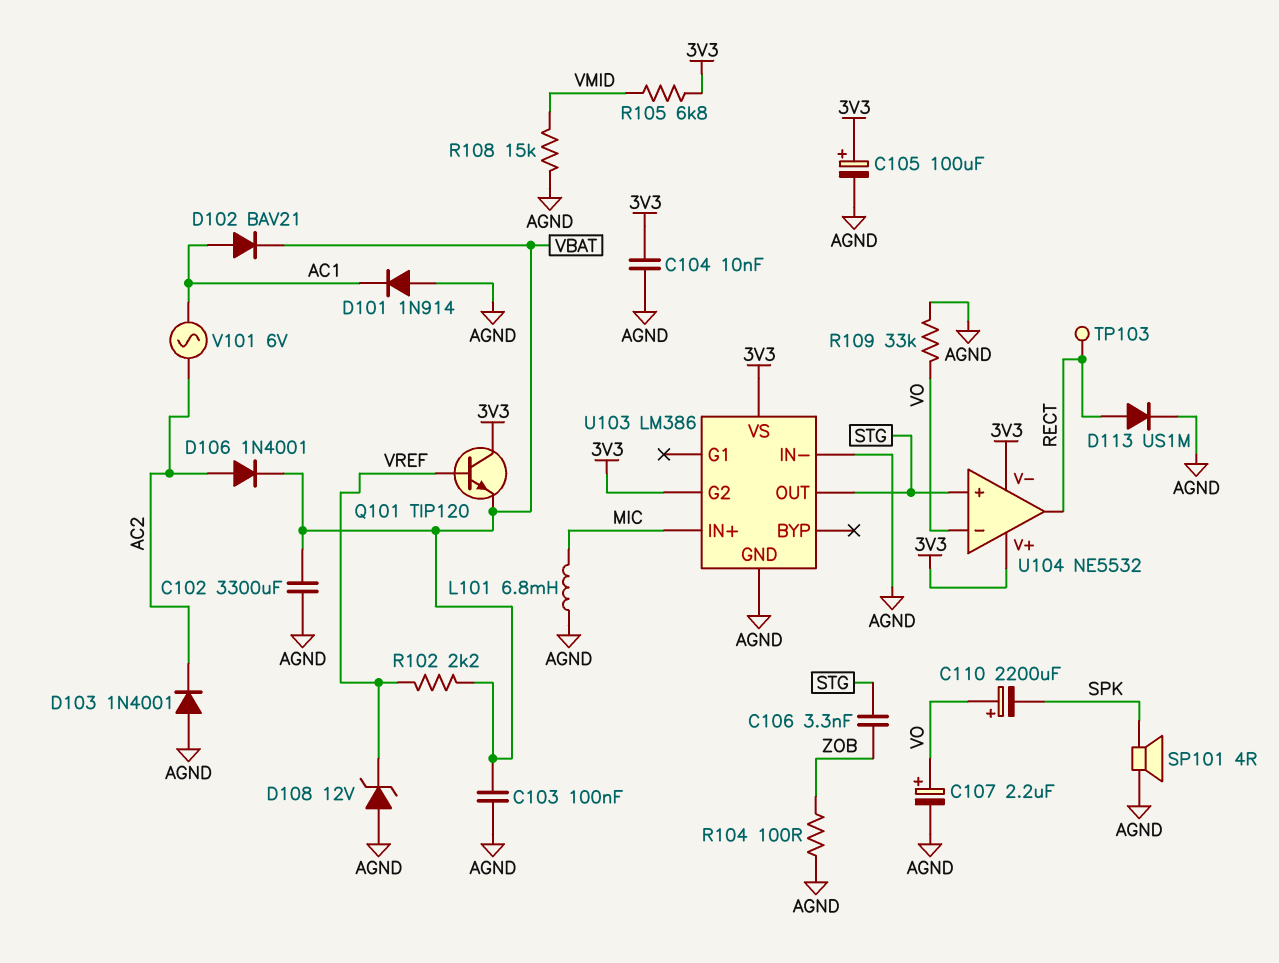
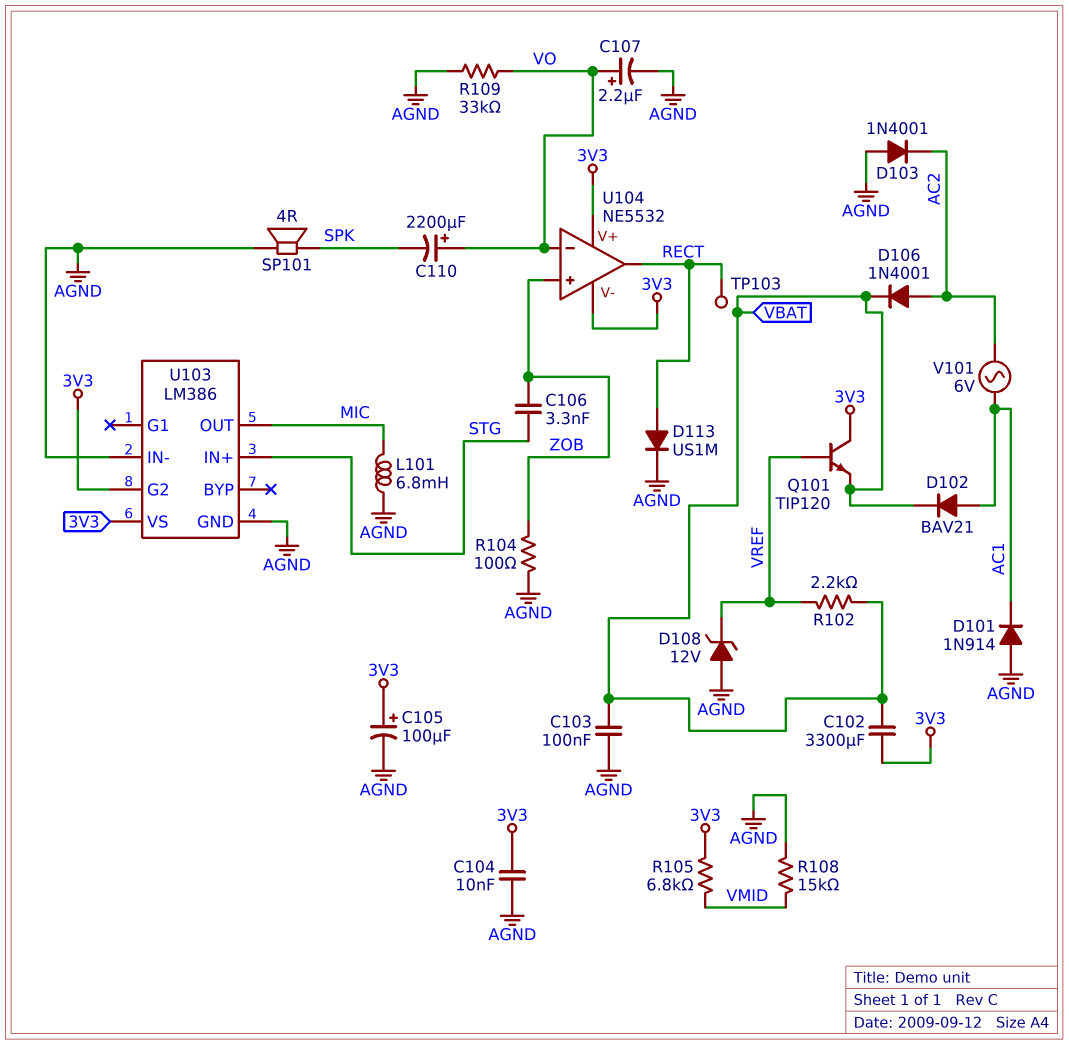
C102: 3300uF (AGND, VBAT) -> 3300uF (3V3, VBAT)
U103 pin IN+: MIC -> STG
U103 pin OUT: STG -> MIC
U104 pin in+: STG -> ZOB

